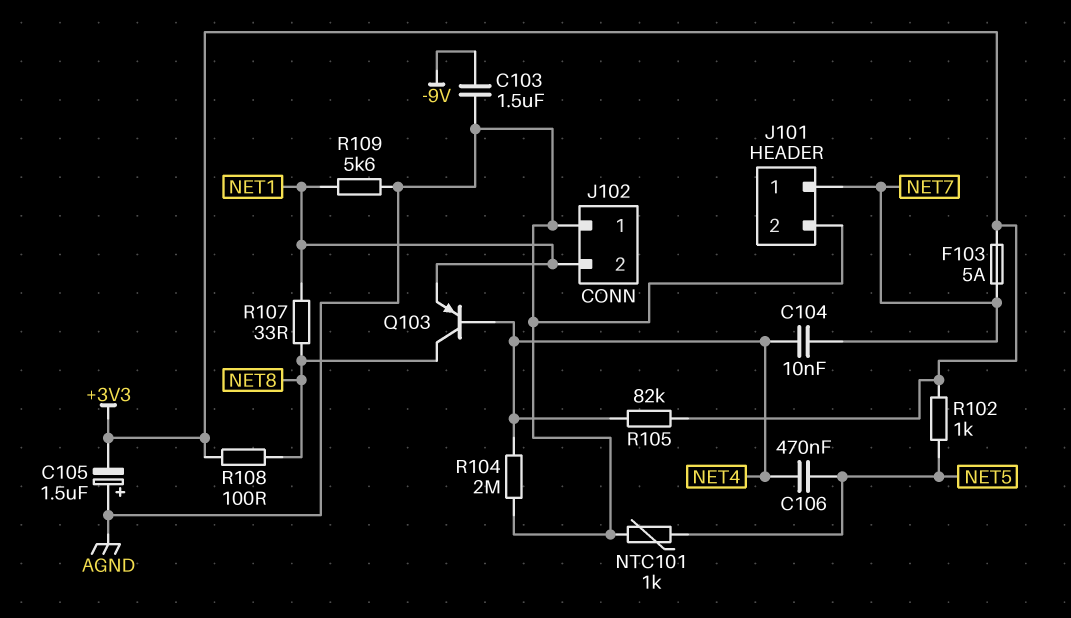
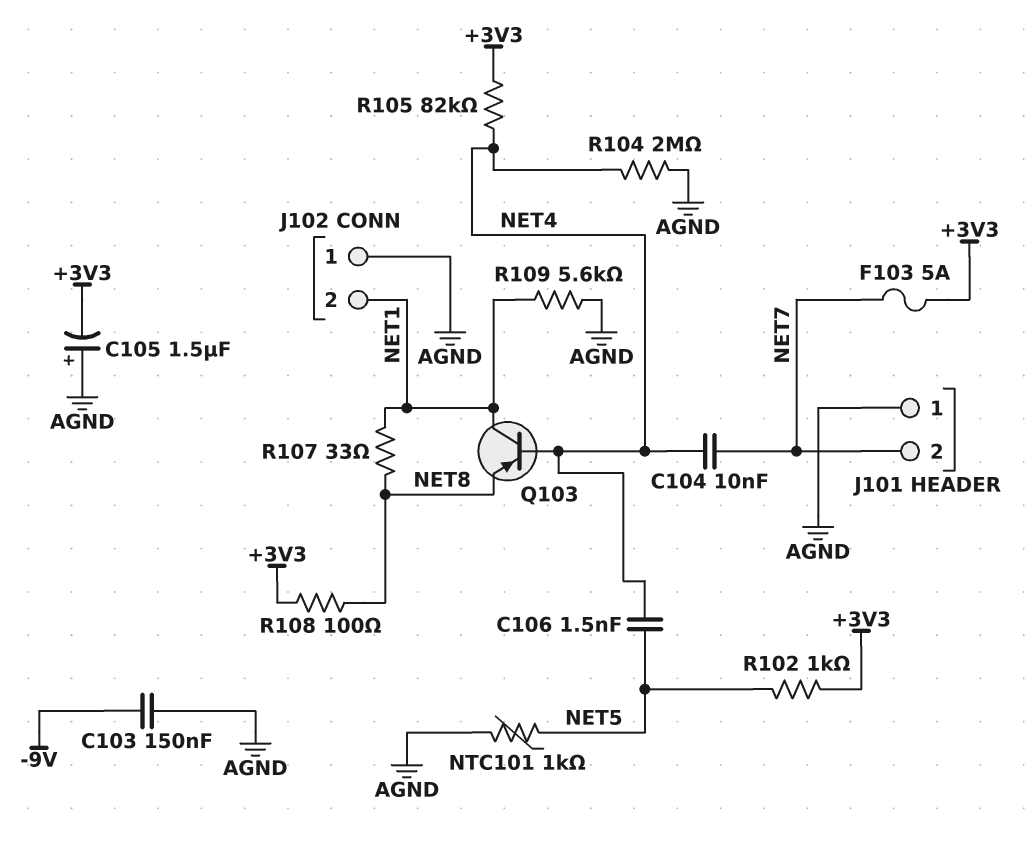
C103: 1.5uF (-9V, AGND) -> 150nF (-9V, AGND)
C106: 470nF (NET4, NET5) -> 1.5nF (NET4, NET5)
J101 pin 1: NET7 -> AGND
J101 pin 2: AGND -> NET7
Q103: PNP (B NET4, C NET8, E NET1) -> PNP (B NET4, C NET1, E NET8)

